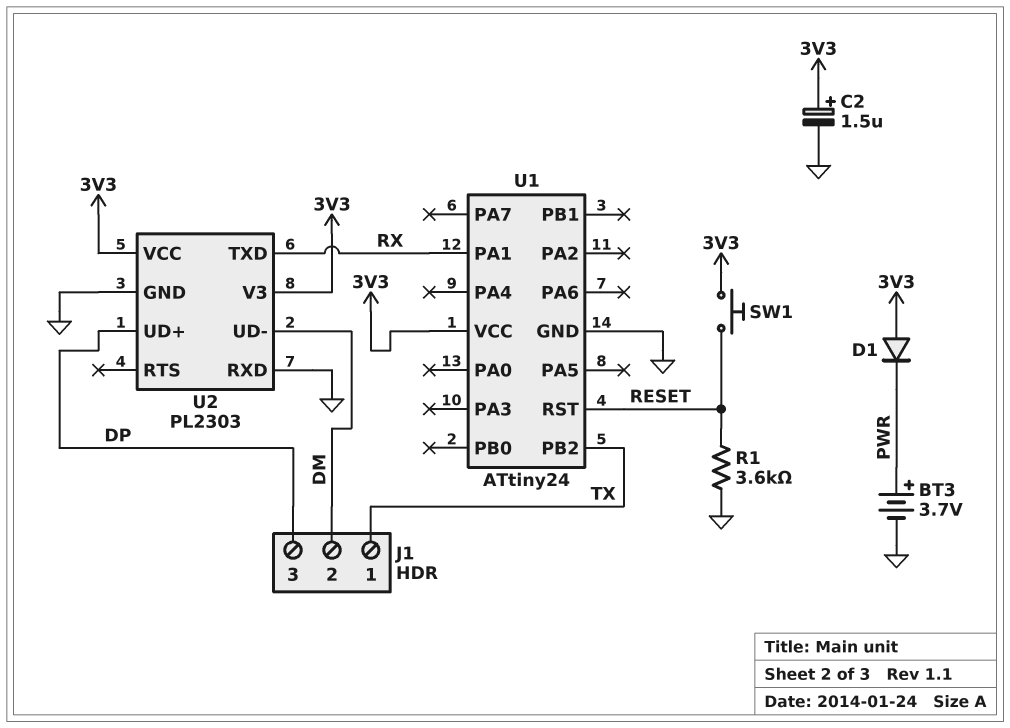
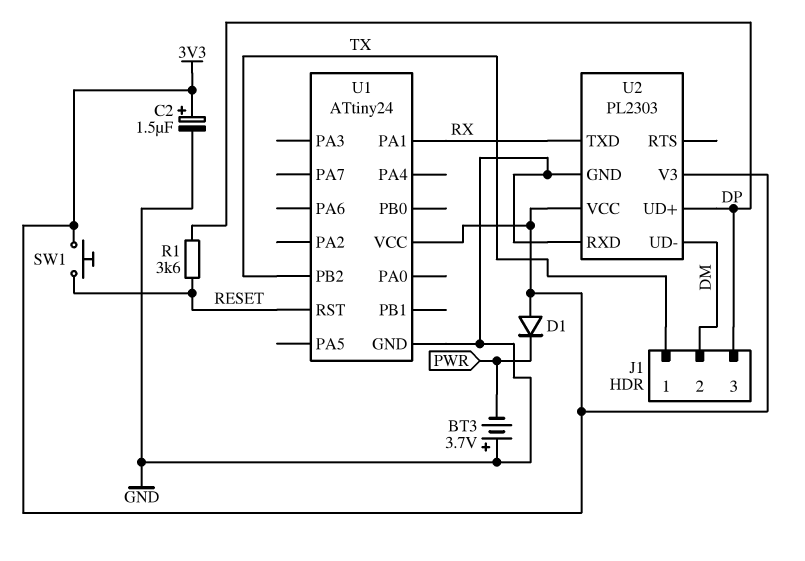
BT3: 3.7V (plus PWR, minus GND) -> 3.7V (plus GND, minus PWR)
R1: 3.6k (GND, RESET) -> 3.6k (DP, RESET)

